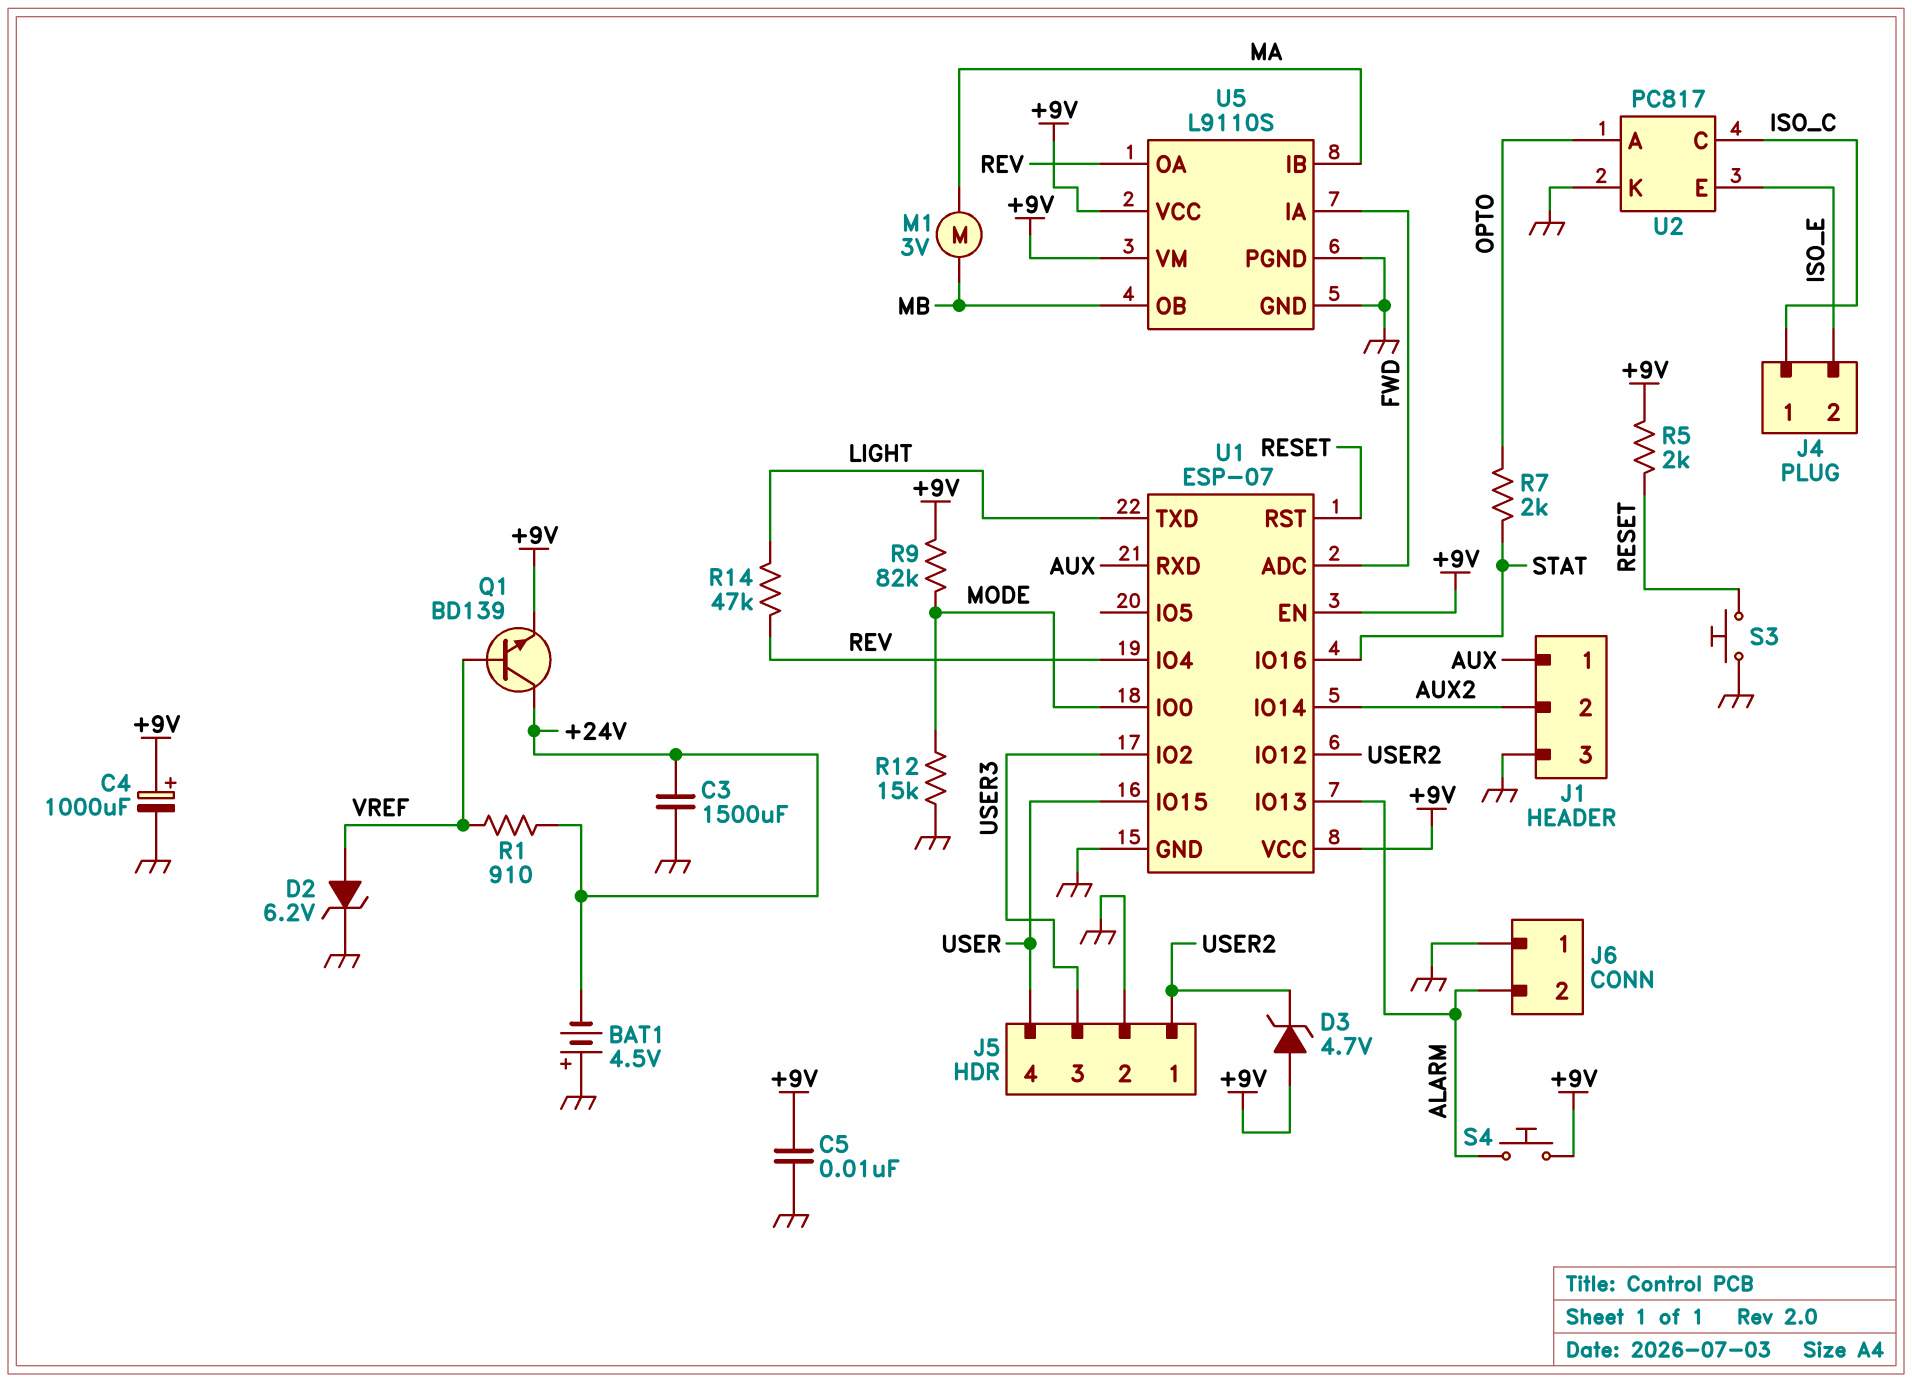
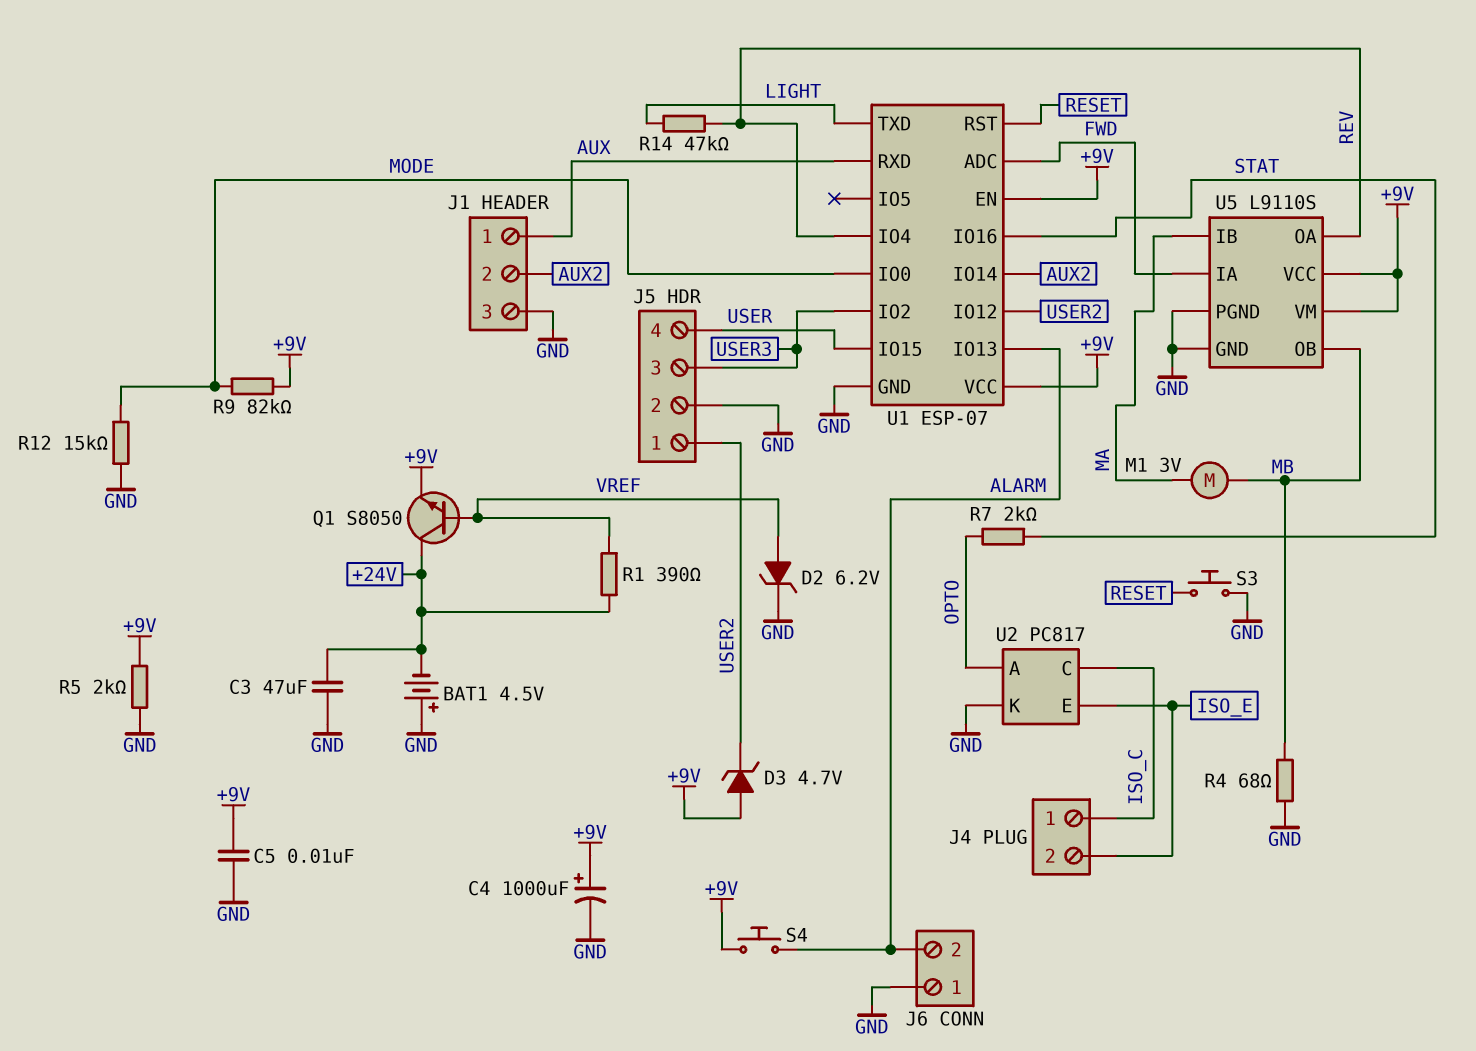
C3: 1500uF (+24V, GND) -> 47uF (+24V, GND)
Q1: NPN BD139 (B VREF, C +24V, E +9V) -> NPN S8050 (B VREF, C +24V, E +9V)
R1: 910 (+24V, VREF) -> 390 (+24V, VREF)
R4: none -> 68 (GND, MB)
R5: 2k (+9V, RESET) -> 2k (+9V, GND)

